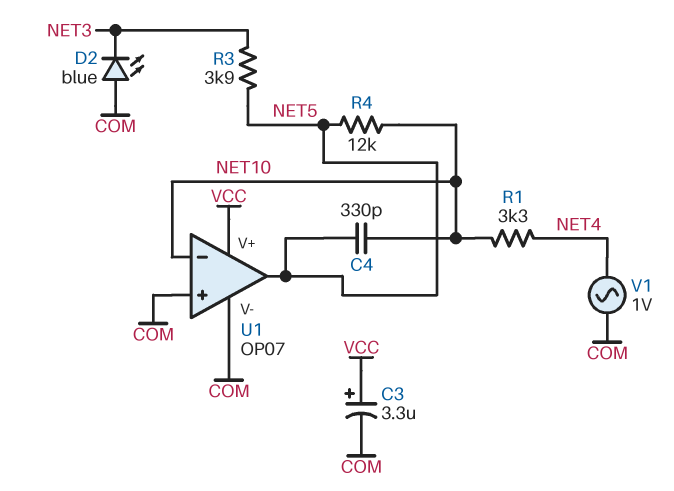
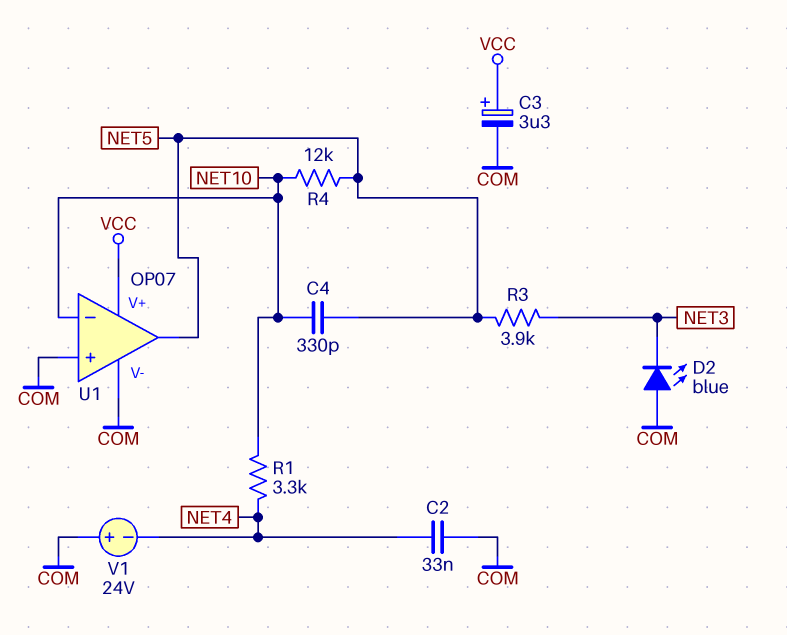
C2: none -> 33nF (COM, NET4)
V1: AC 1V (COM, NET4) -> 24V (plus COM, minus NET4)

